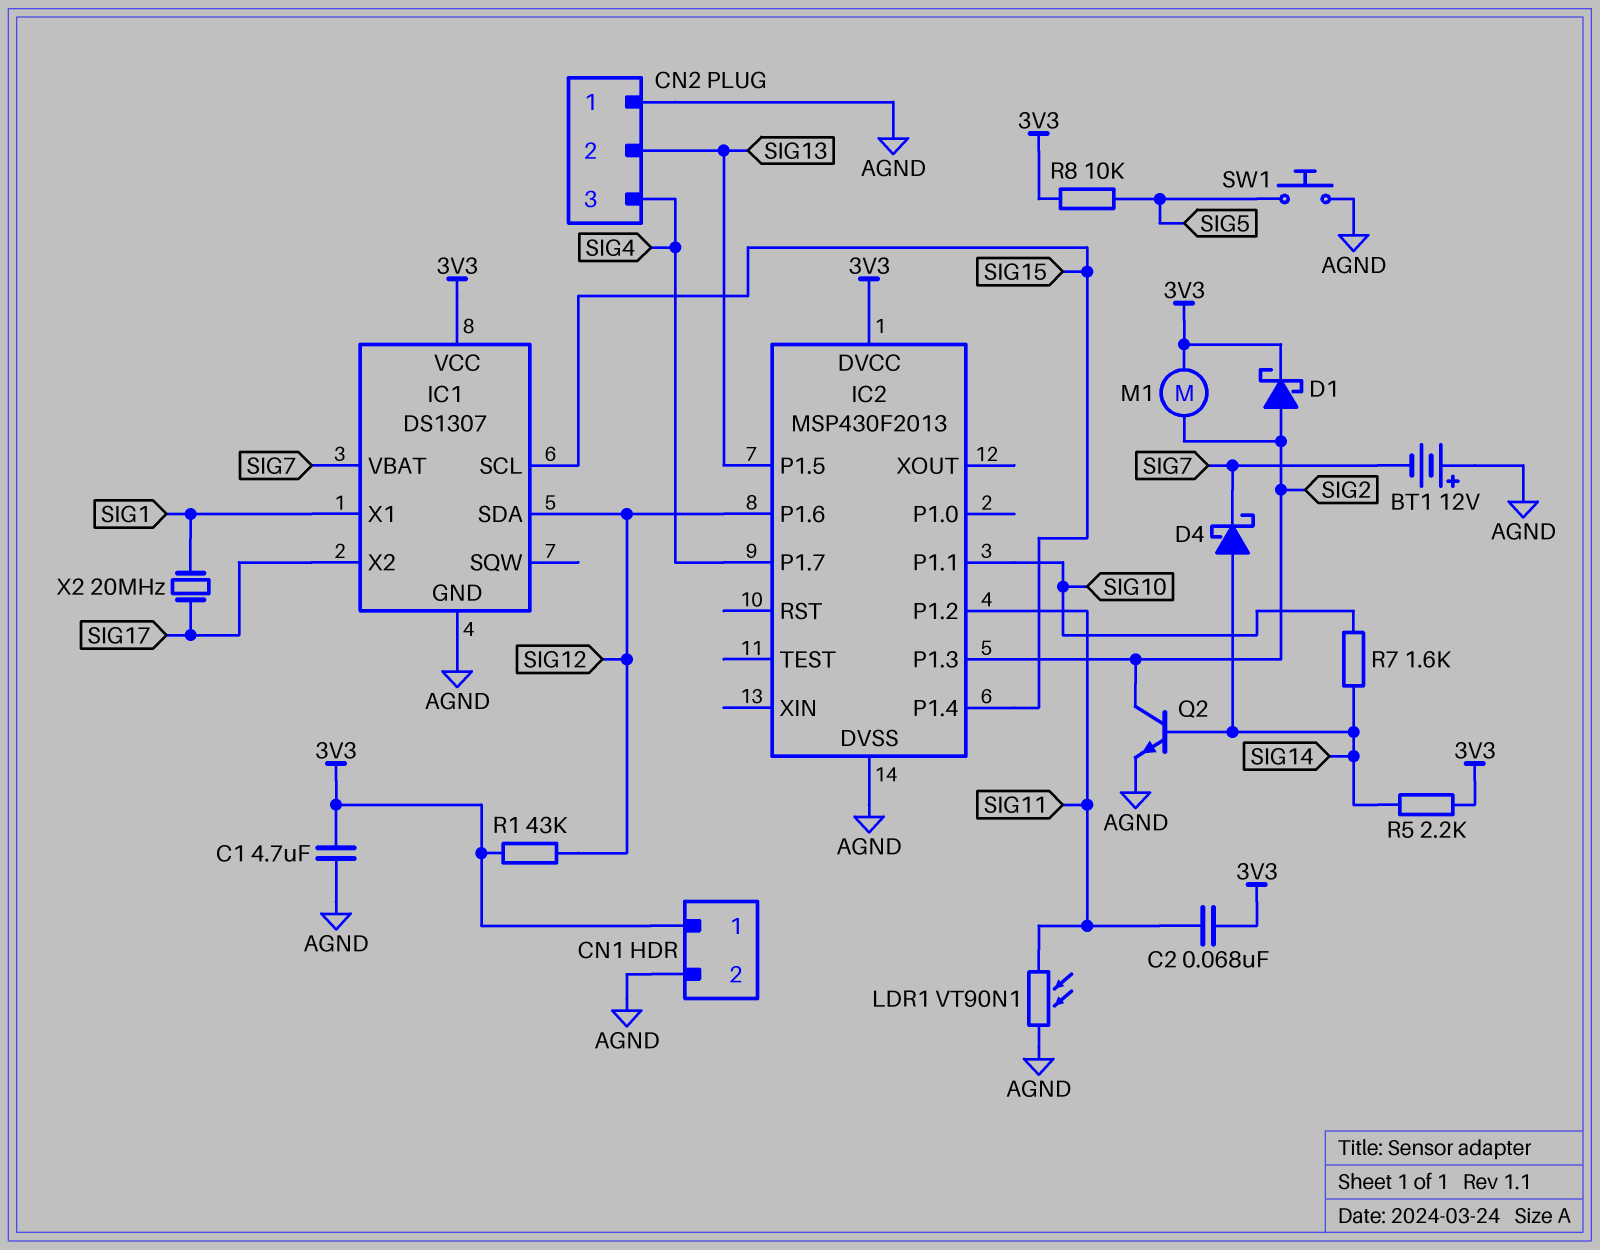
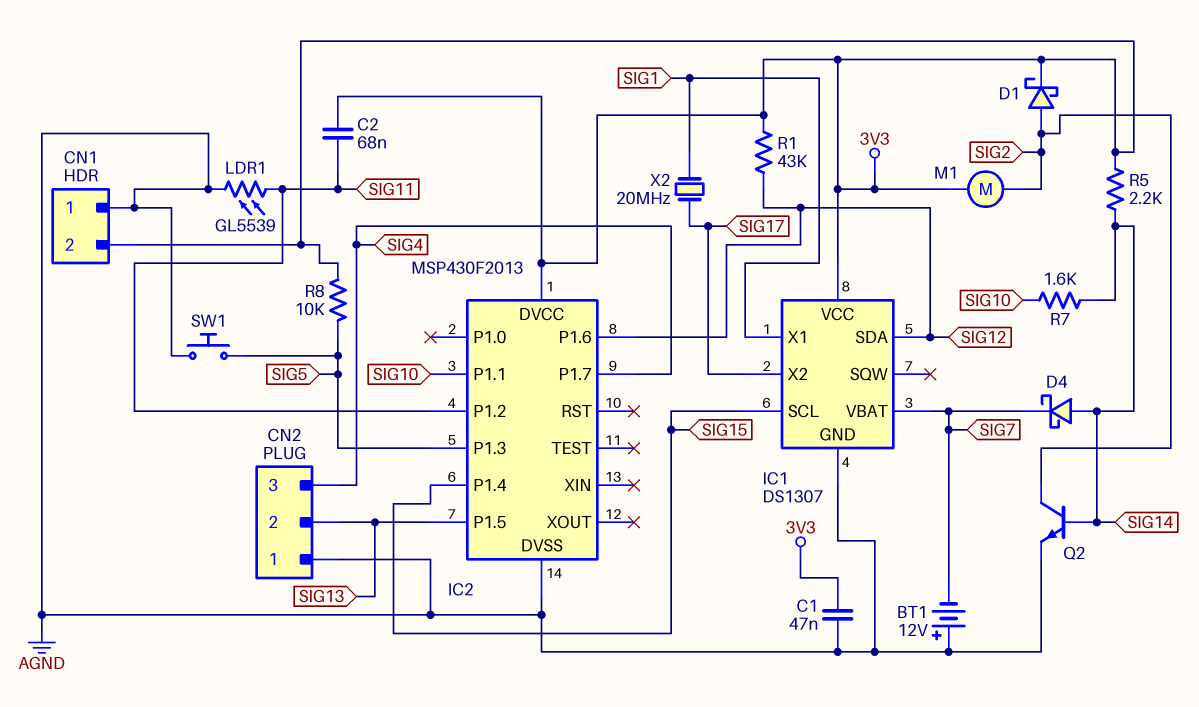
C1: 4.7uF (3V3, AGND) -> 47nF (3V3, AGND)
CN1 pin 1: 3V3 -> AGND
CN1 pin 2: AGND -> 3V3
IC2 pin P1.3: SIG2 -> SIG5
LDR1: VT90N1 (AGND, SIG11) -> GL5539 (AGND, SIG11)

